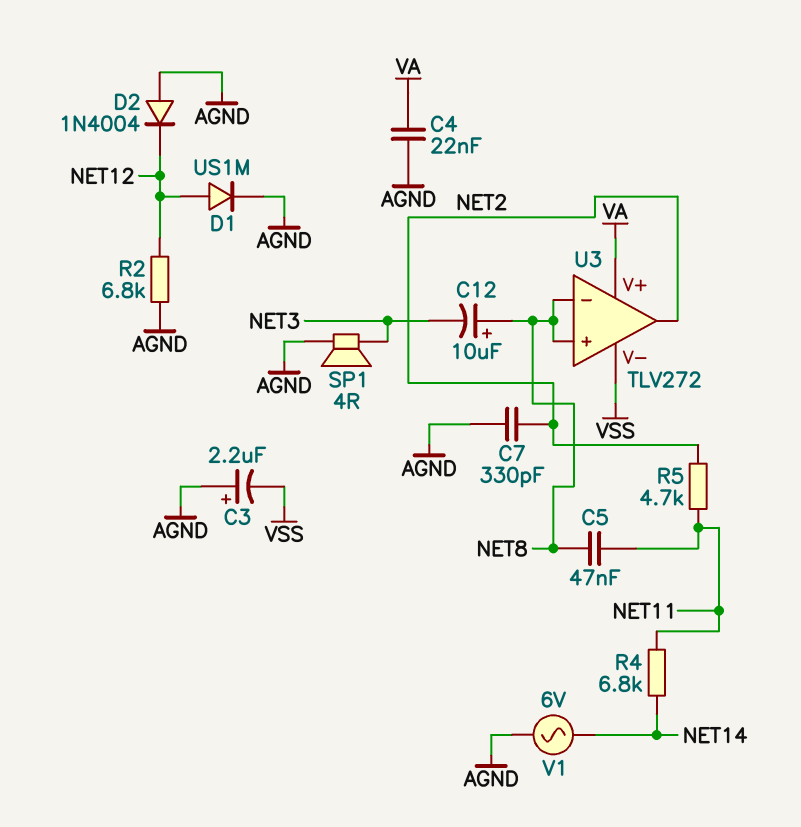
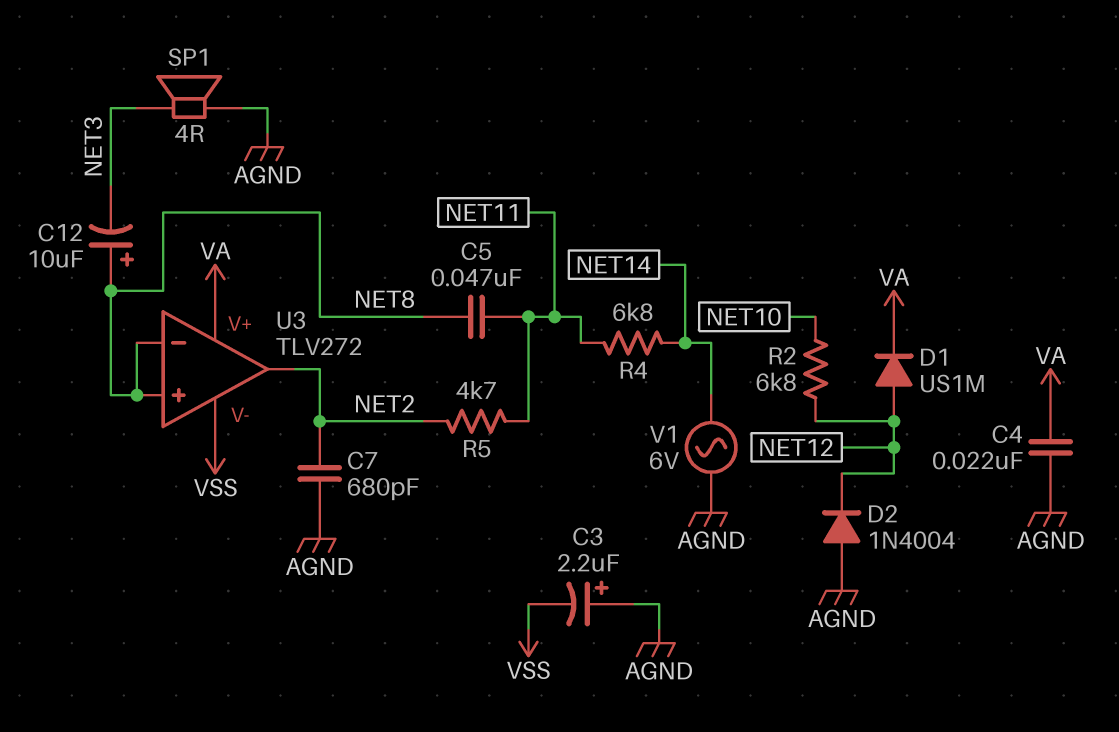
C7: 330pF (AGND, NET2) -> 680pF (AGND, NET2)
D1: diode US1M (A NET12, K AGND) -> diode US1M (A NET12, K VA)
R2: 6.8k (AGND, NET12) -> 6.8k (NET10, NET12)

